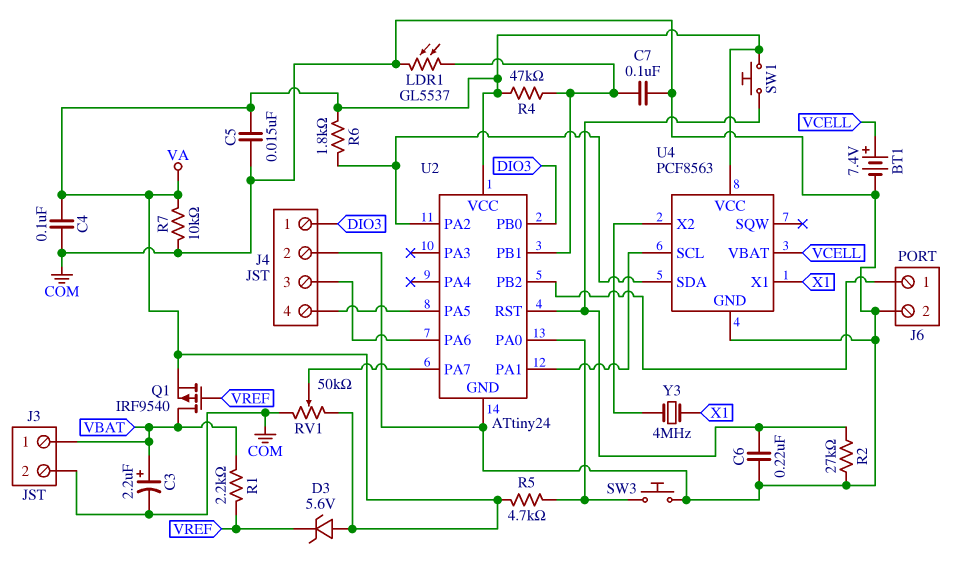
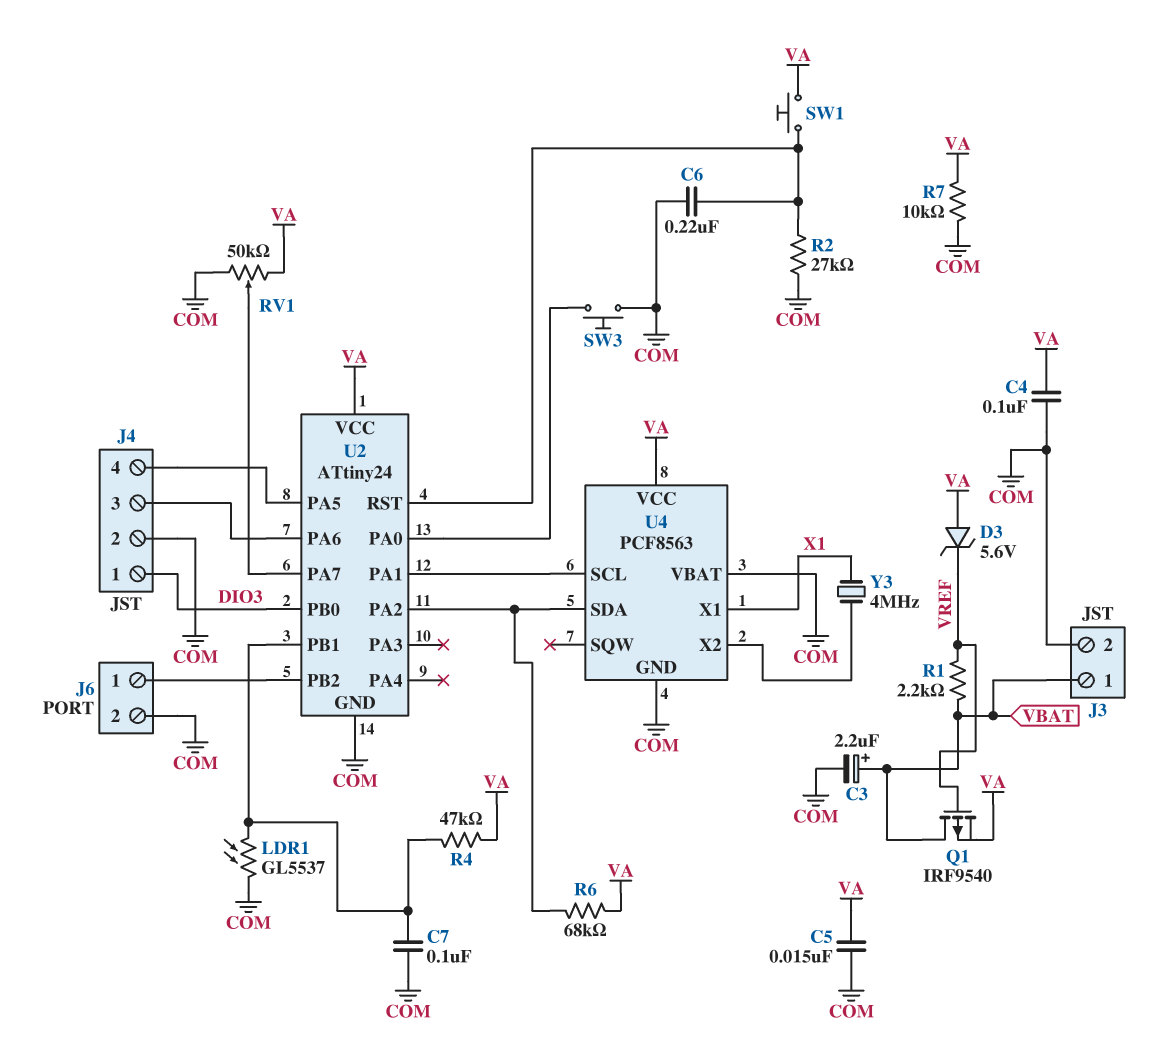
BT1: 7.4V (plus VCELL, minus COM) -> none
R5: 4.7k (U2/PA0, VA) -> none
R6: 1.8k (U2/PA2, VA) -> 68k (U2/PA2, VA)
U4 pin VBAT: VCELL -> COM

